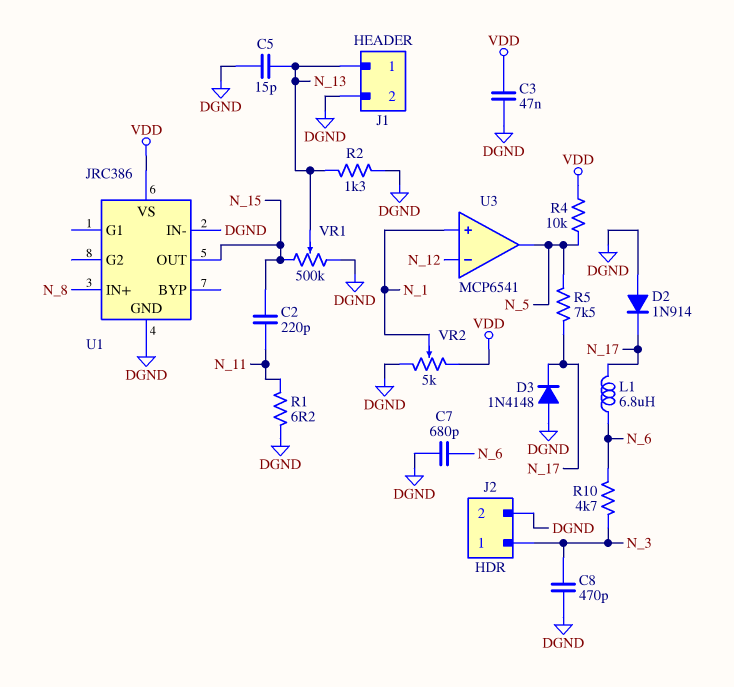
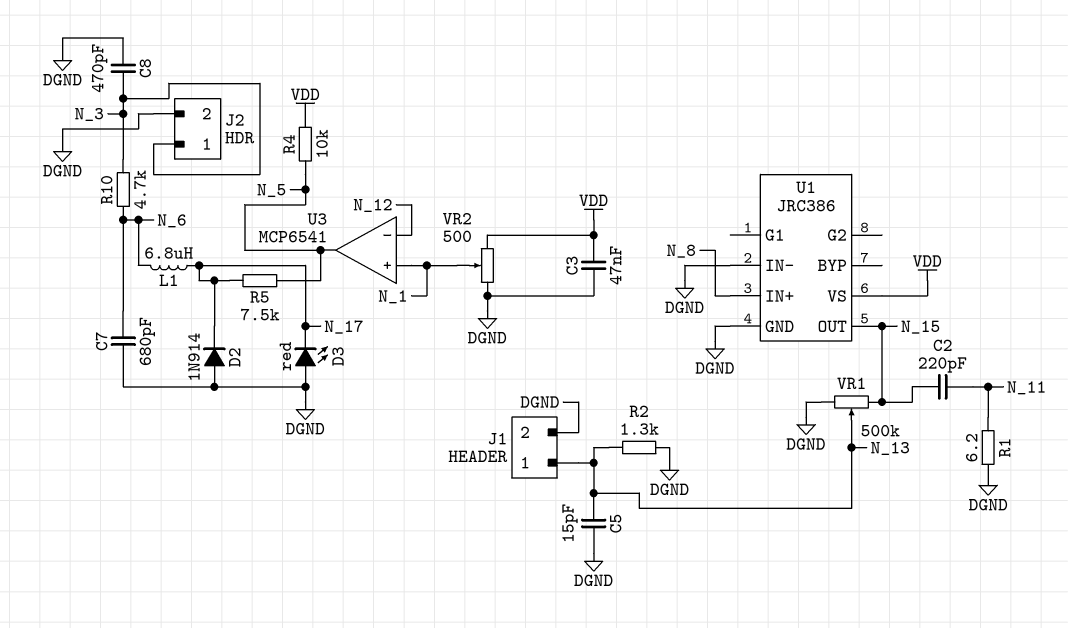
D3: diode 1N4148 (A DGND, K N_17) -> LED red (A DGND, K N_17)
VR2: 5k (DGND, VDD, wiper N_1) -> 500 (DGND, VDD, wiper N_1)

